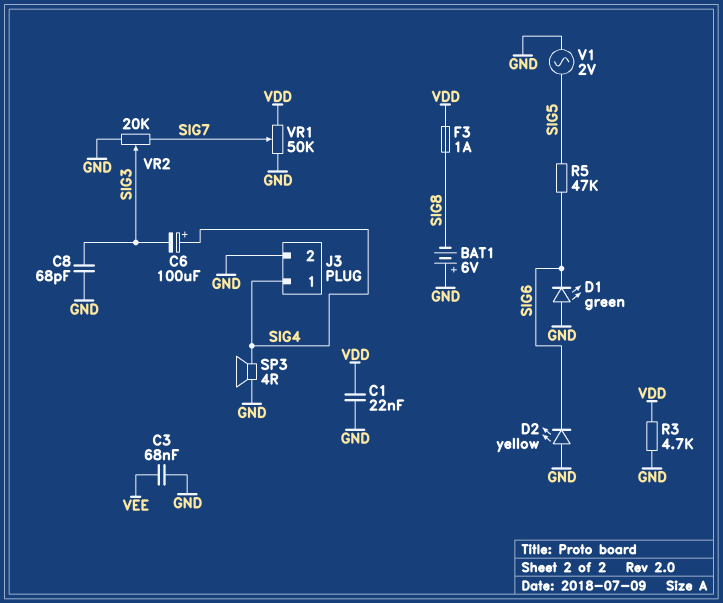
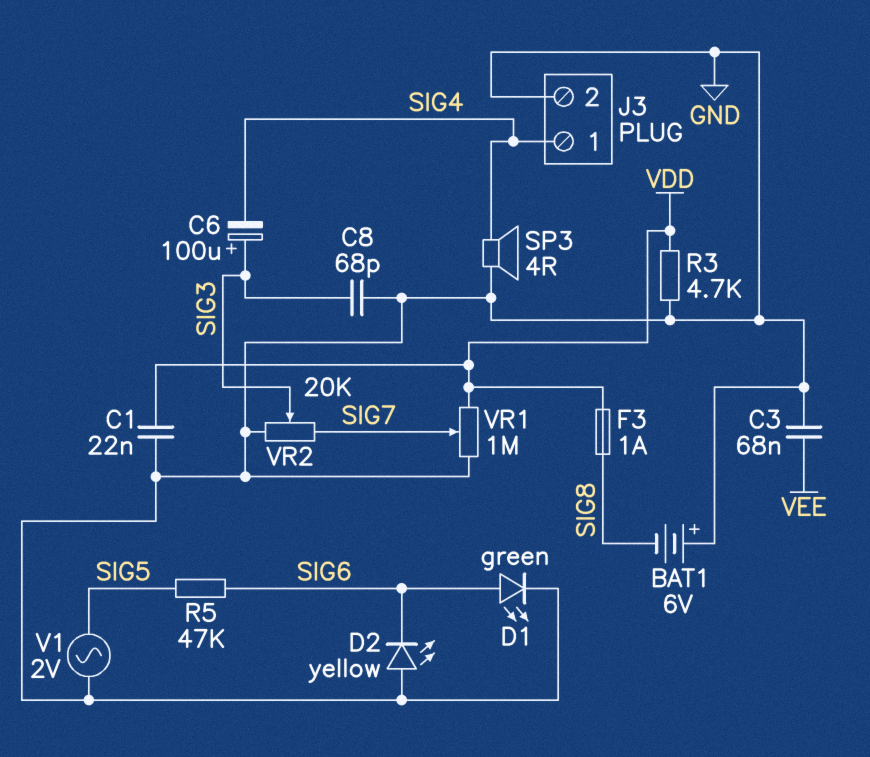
C6: 100uF (plus SIG4, minus SIG3) -> 100uF (plus SIG3, minus SIG4)
D1: LED green (A GND, K SIG6) -> LED green (A SIG6, K GND)
VR1: 50k (GND, VDD, wiper SIG7) -> 1M (GND, VDD, wiper SIG7)

